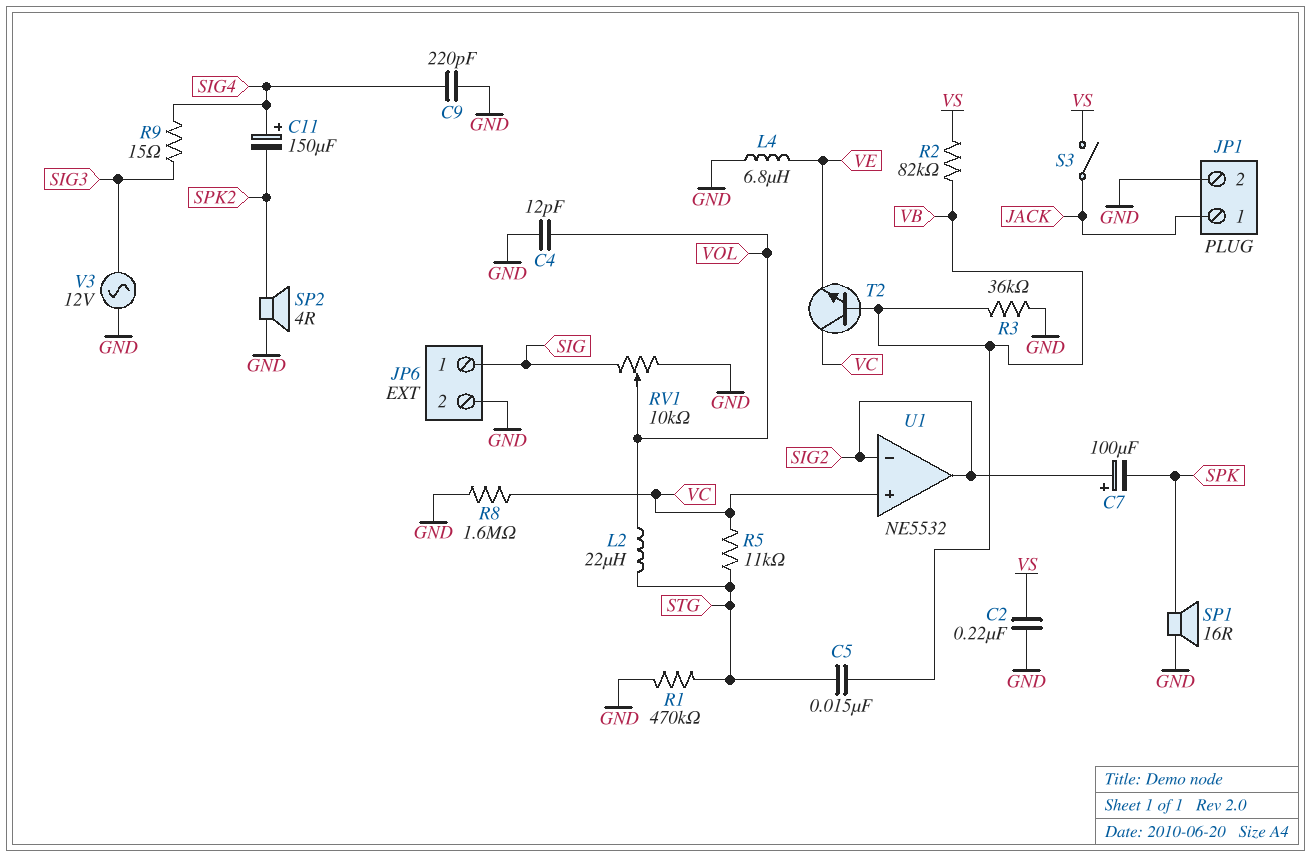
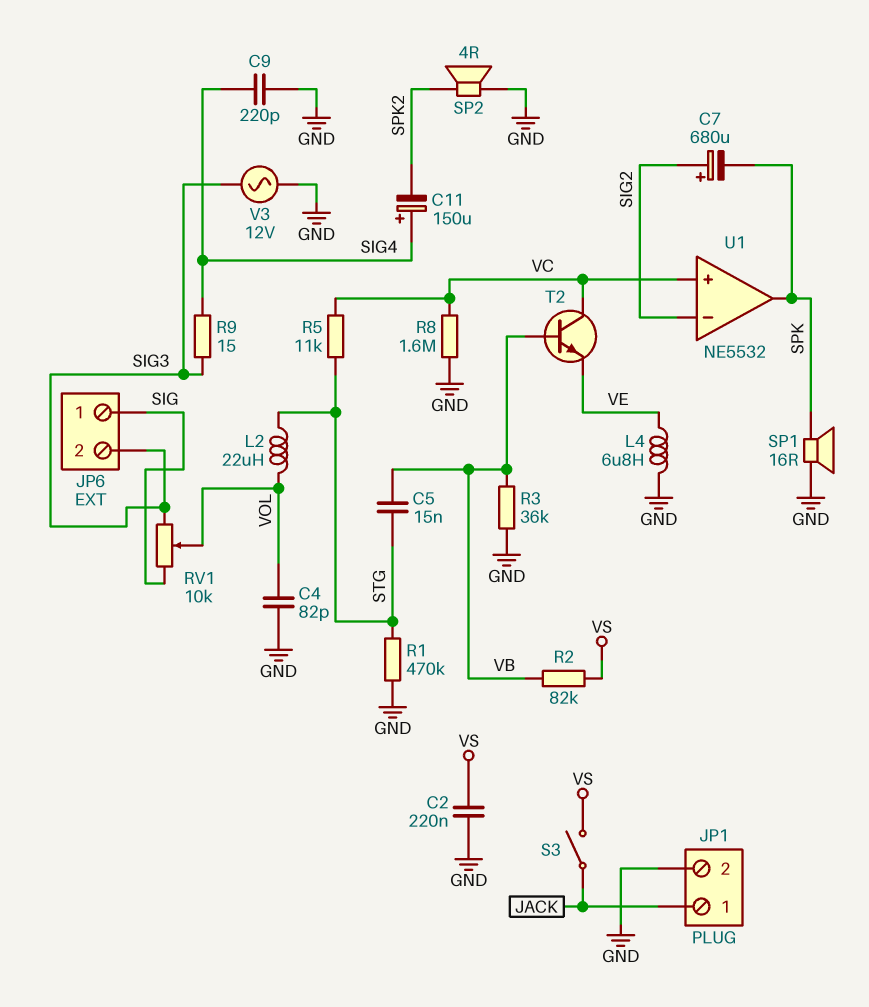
C4: 12pF (GND, VOL) -> 82pF (GND, VOL)
C7: 100uF (plus SIG2, minus SPK) -> 680uF (plus SIG2, minus SPK)
JP6 pin 2: GND -> SIG3
RV1: 10k (GND, SIG, wiper VOL) -> 10k (SIG, SIG3, wiper VOL)
U1 pin out: SIG2 -> SPK

